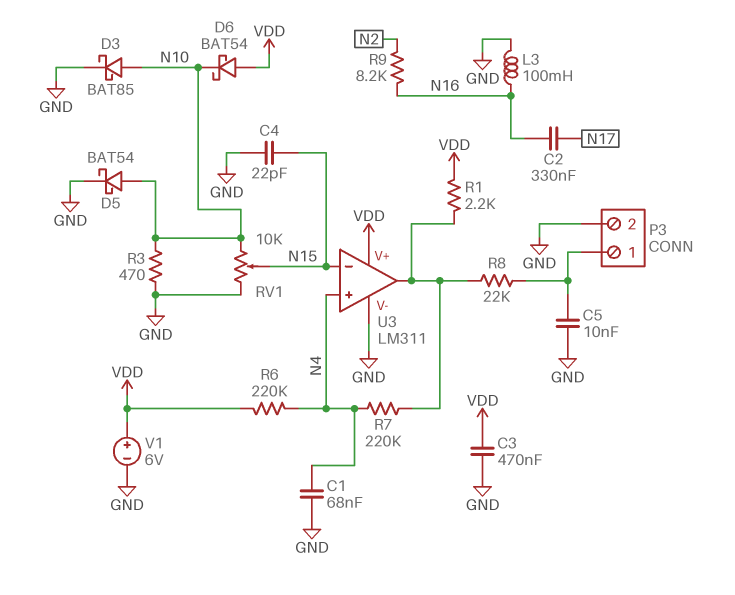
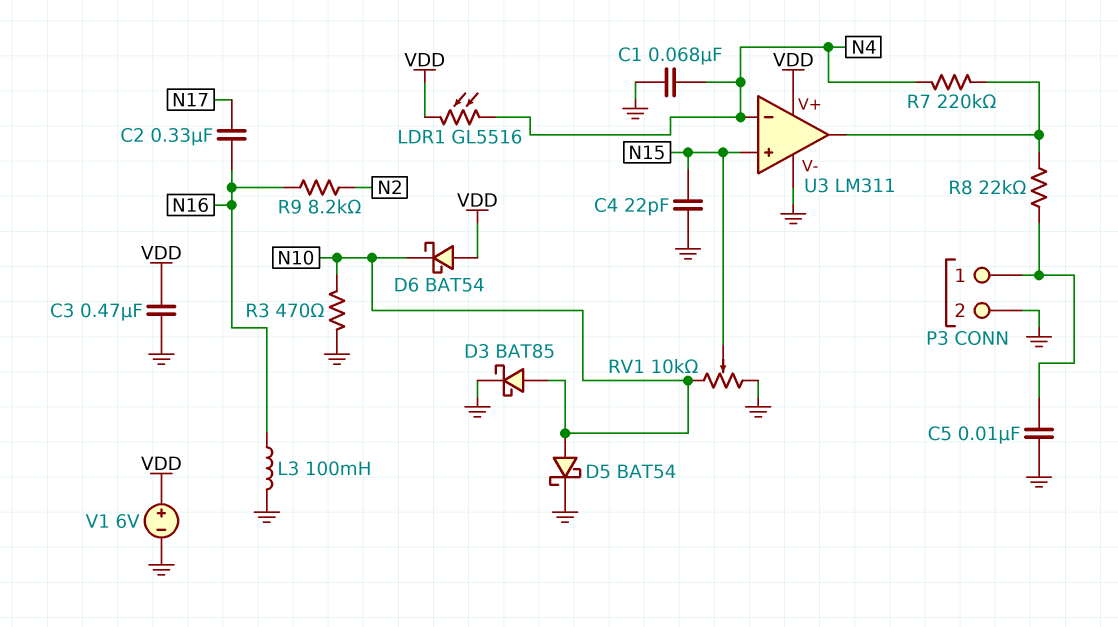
LDR1: none -> GL5516 (N4, VDD)
R1: 2.2k (U3/out, VDD) -> none
R6: 220k (N4, VDD) -> none
U3 pin in+: N4 -> N15
U3 pin in-: N15 -> N4

